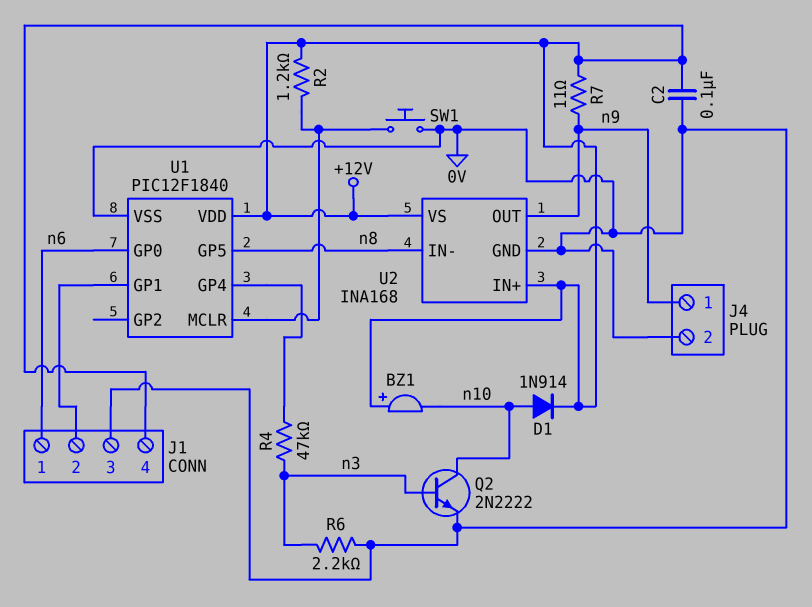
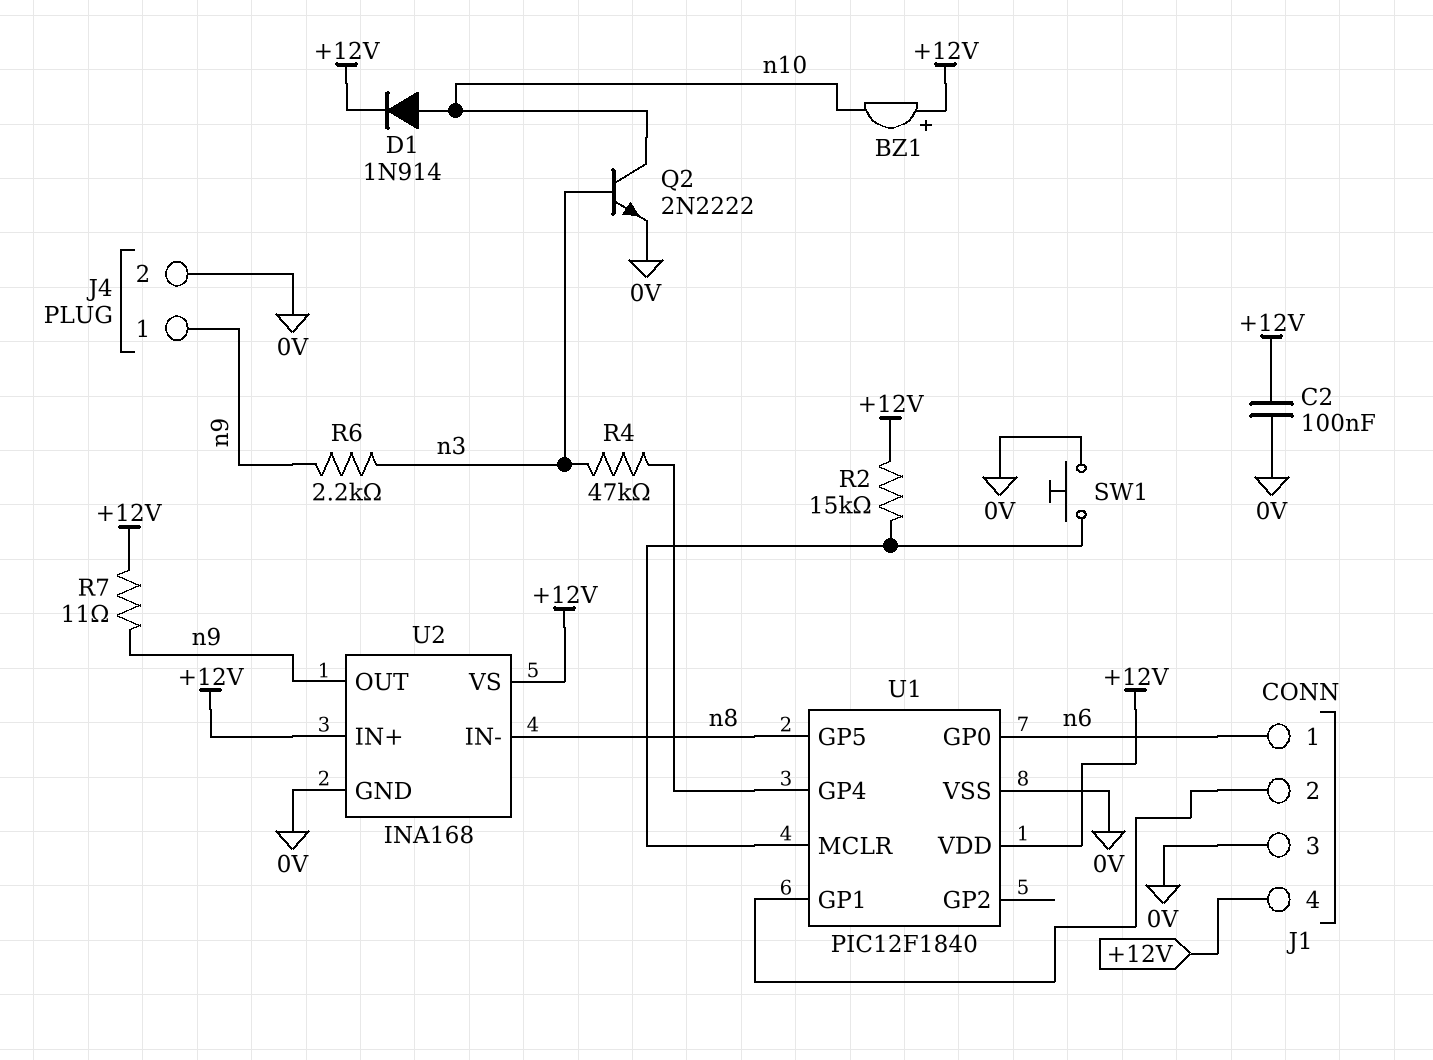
R2: 1.2k (+12V, U1/MCLR) -> 15k (+12V, U1/MCLR)
R6: 2.2k (0V, n3) -> 2.2k (n3, n9)

